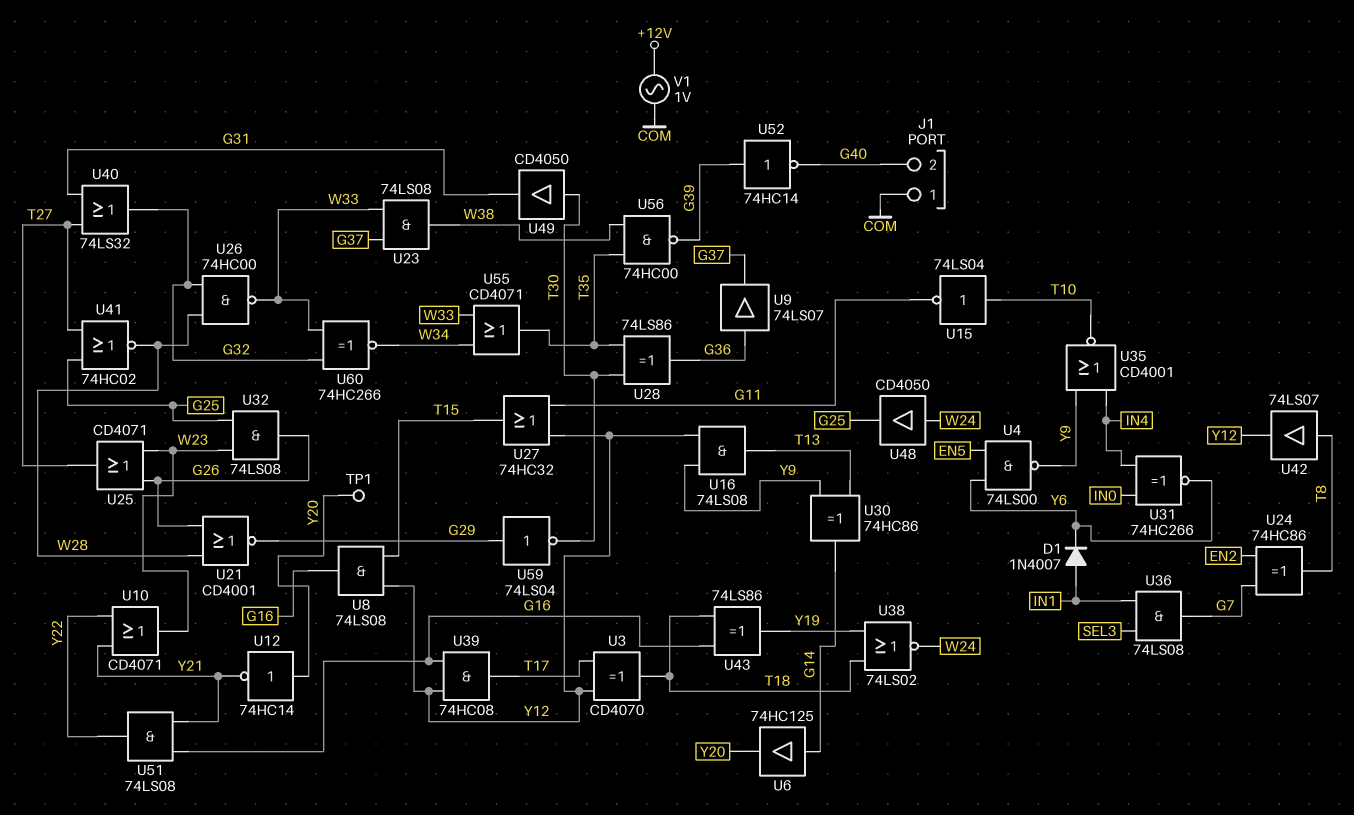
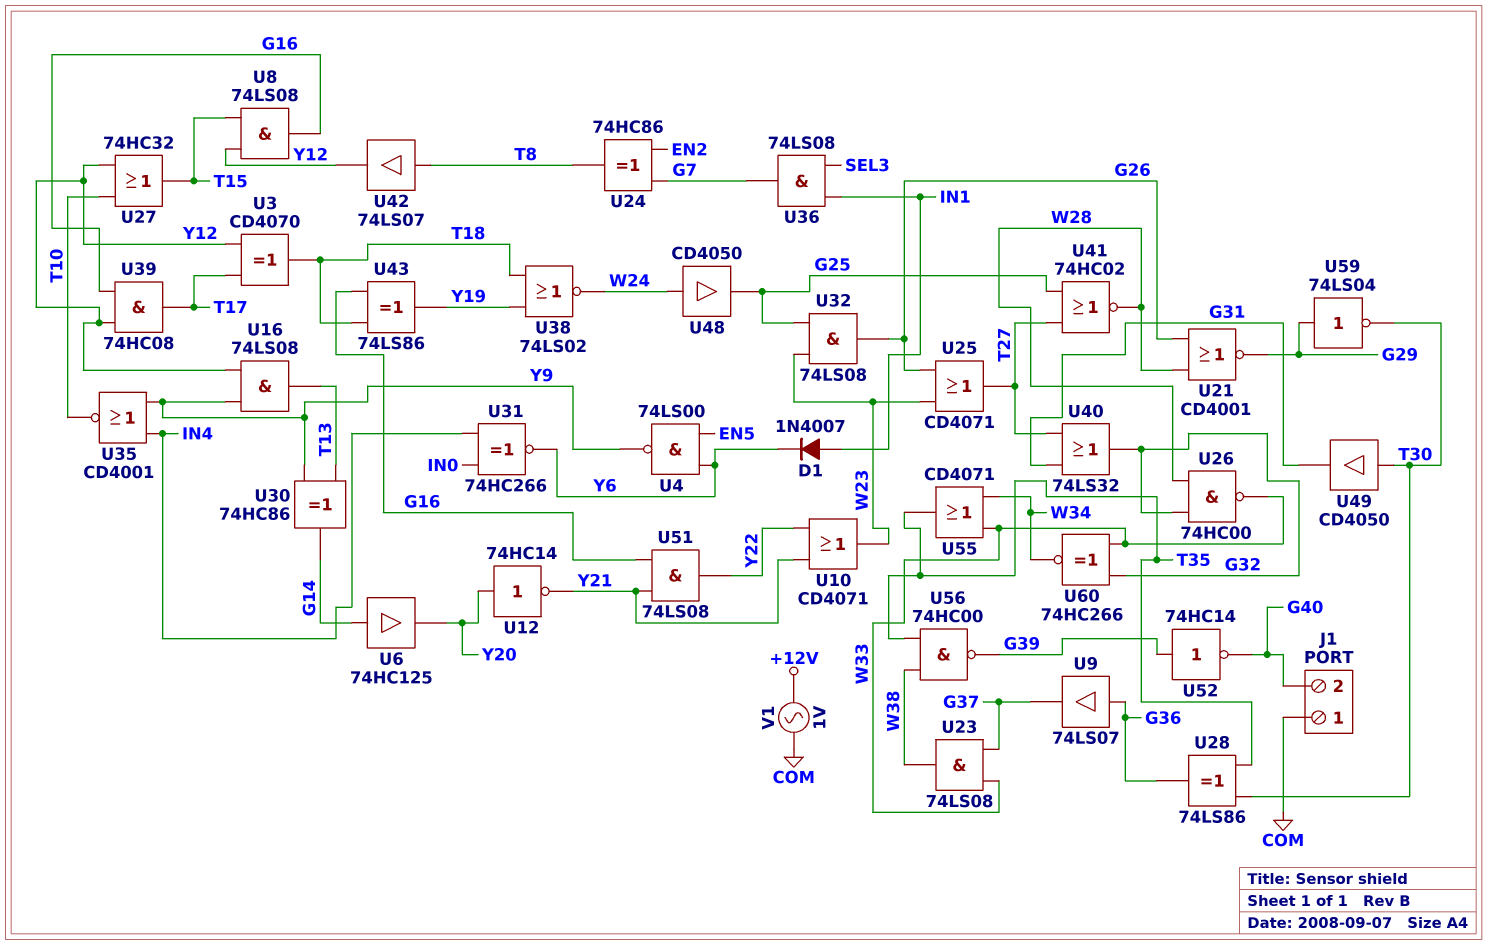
TP1: test point (Y20) -> none
U15: NOT 74LS04 (in T10, out G11) -> none
U27: OR 74HC32 (in G11, in Y12, out T15) -> OR 74HC32 (in T10, in Y12, out T15)

